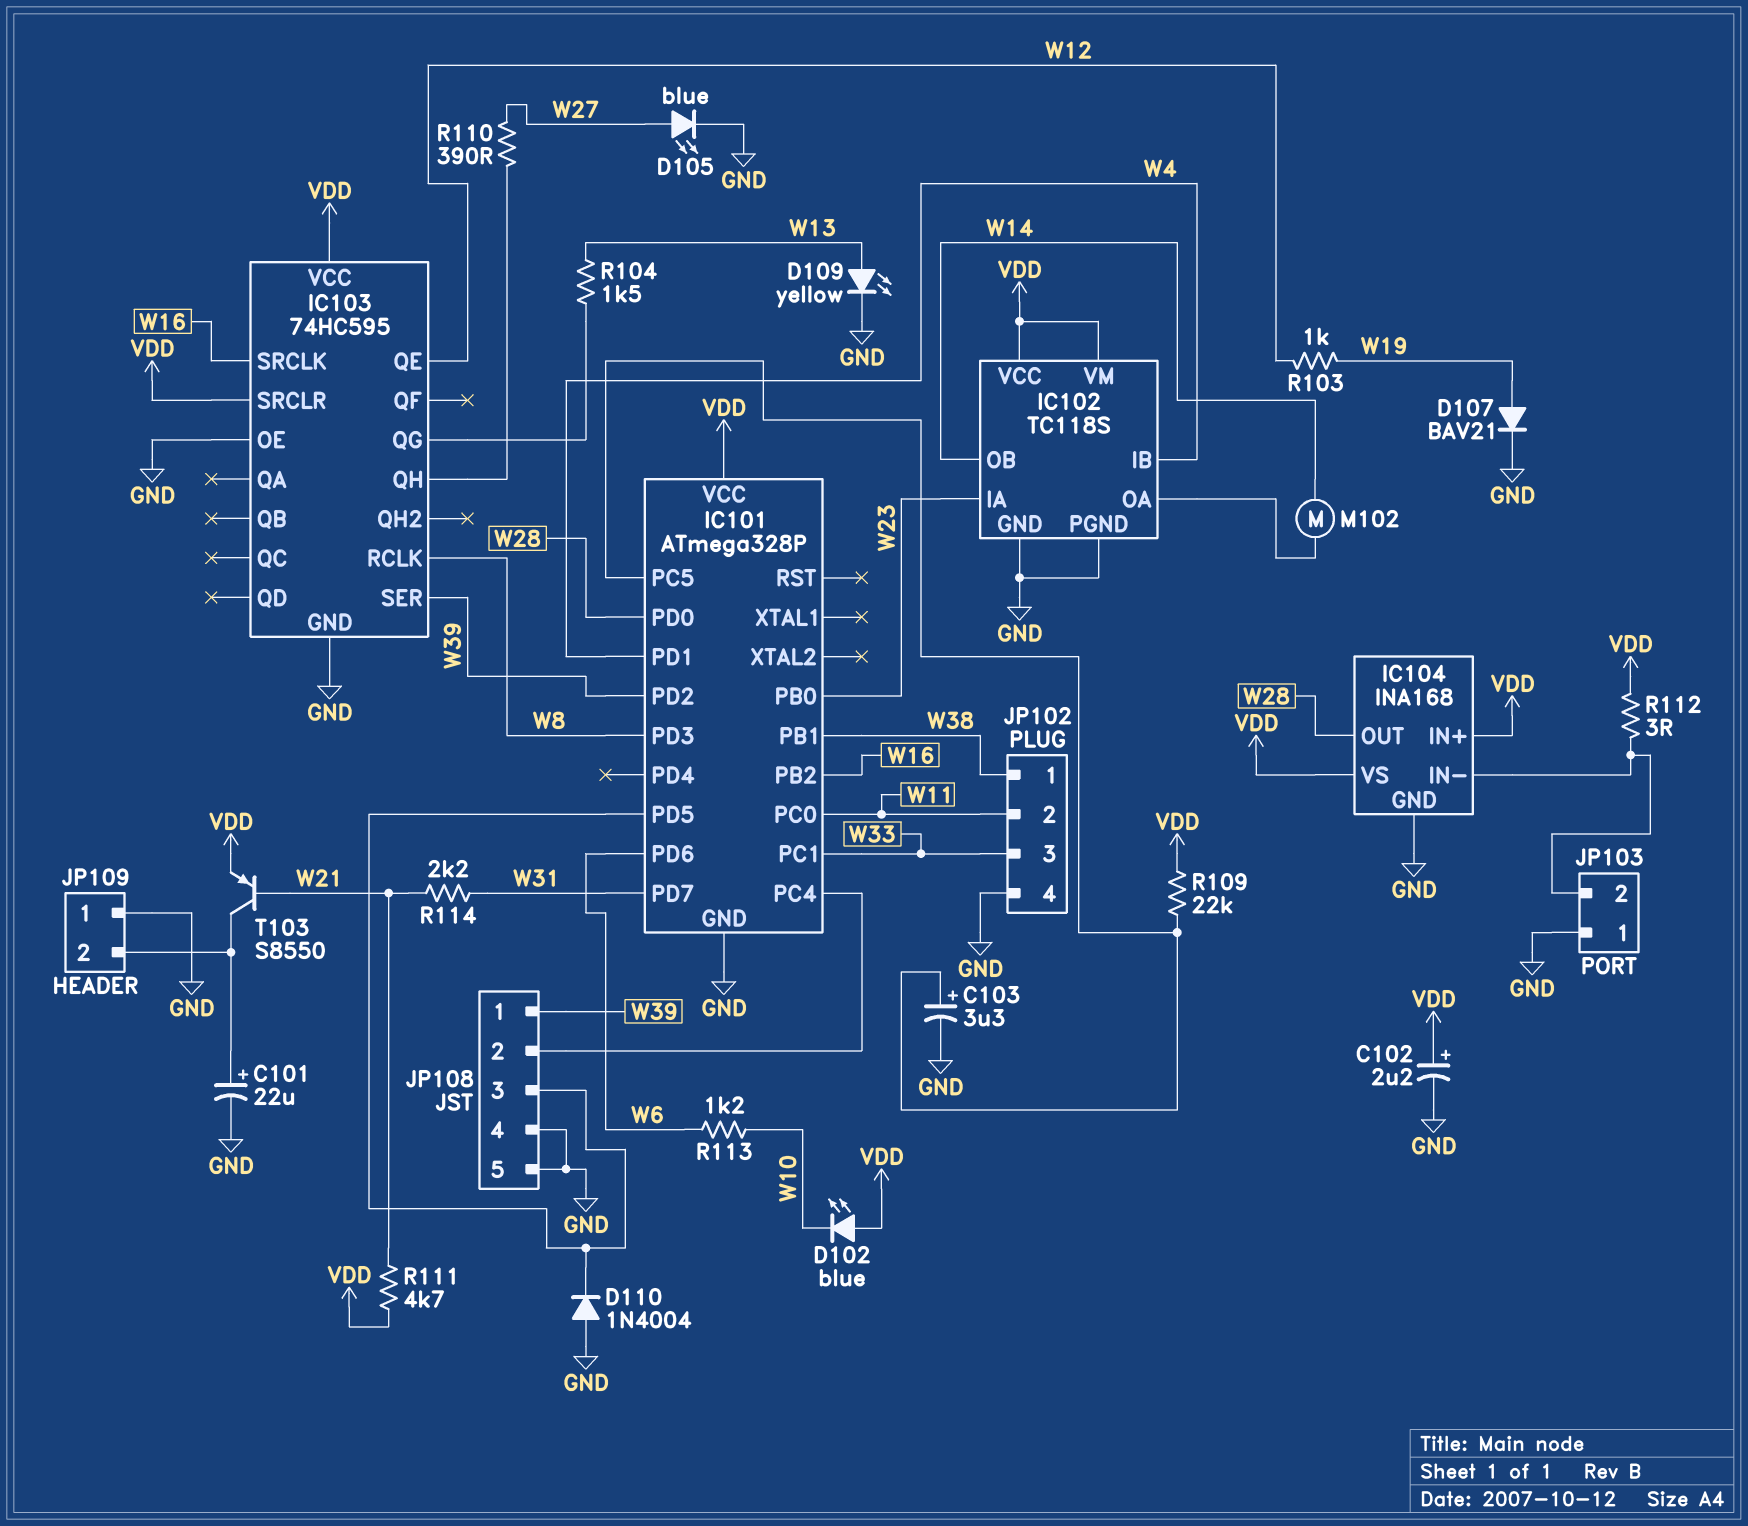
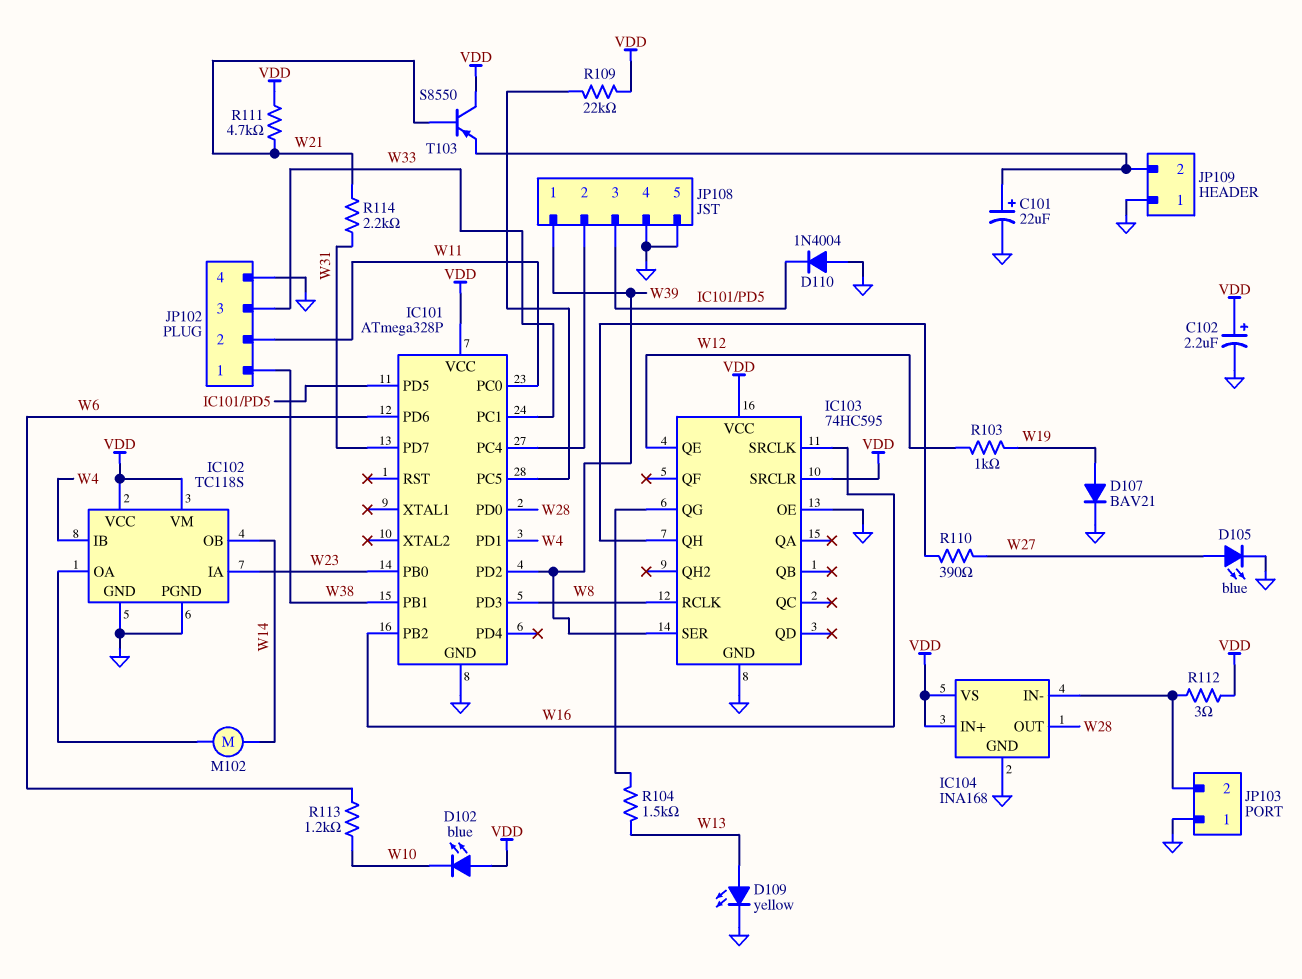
C103: 3.3uF (plus IC101/PC5, minus GND) -> none
T103: PNP S8550 (B W21, C JP109/2, E VDD) -> PNP S8550 (B W21, C VDD, E JP109/2)

